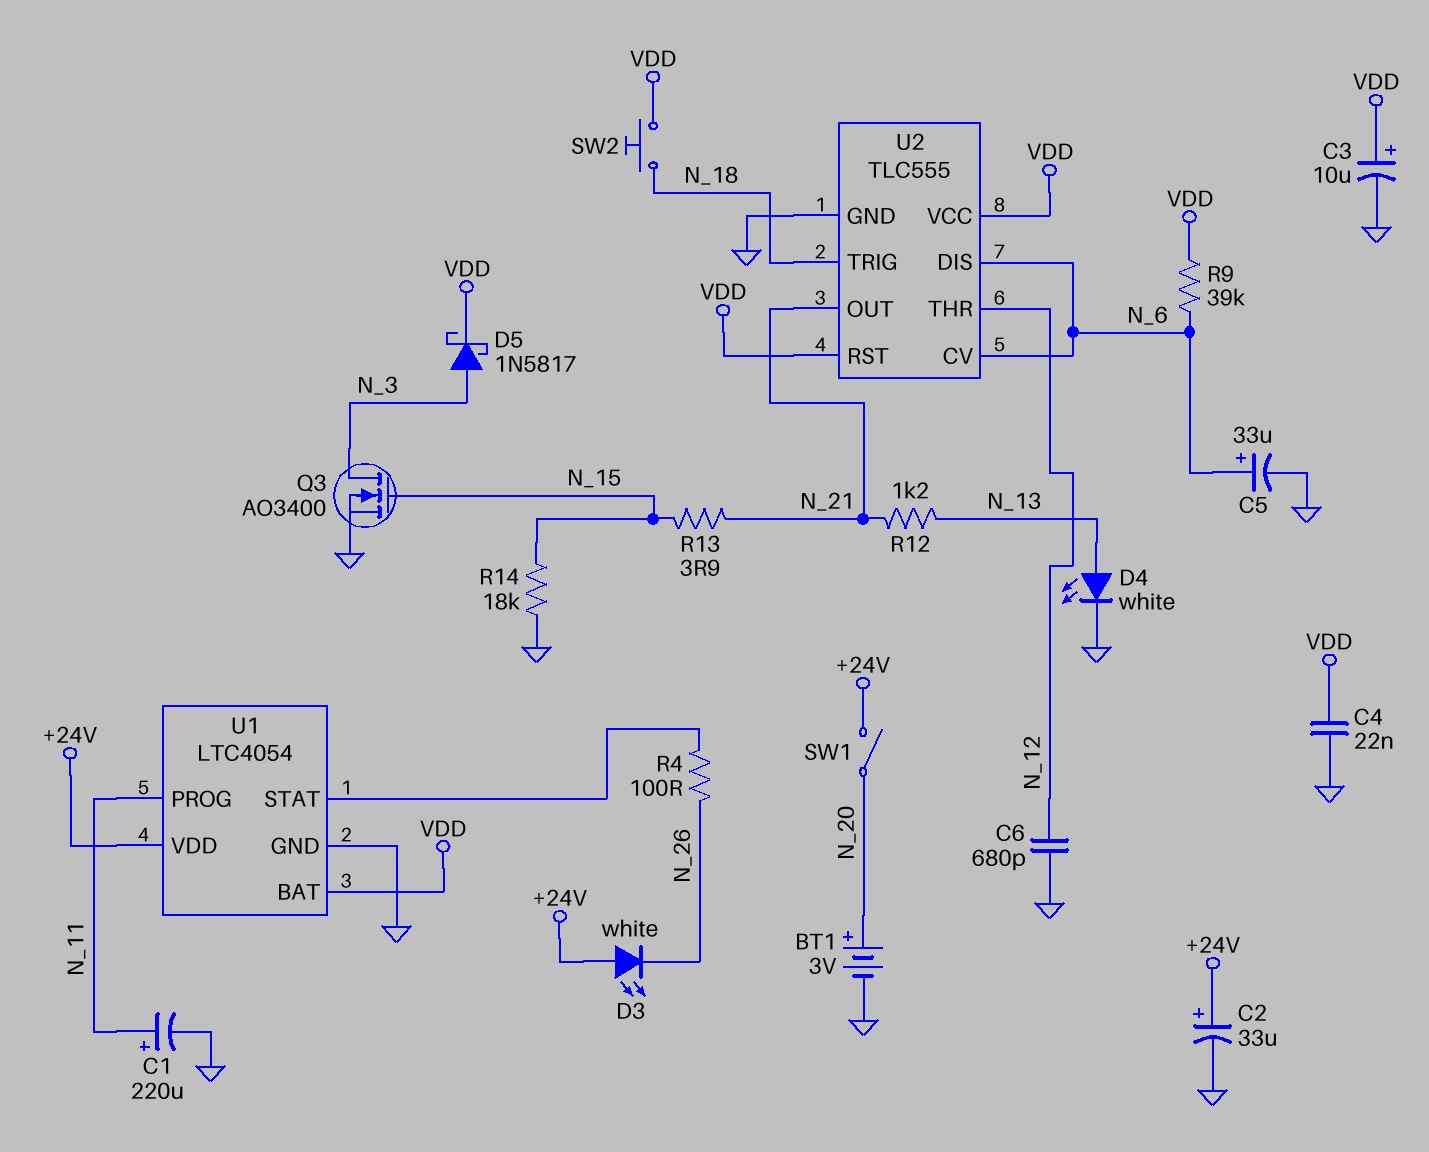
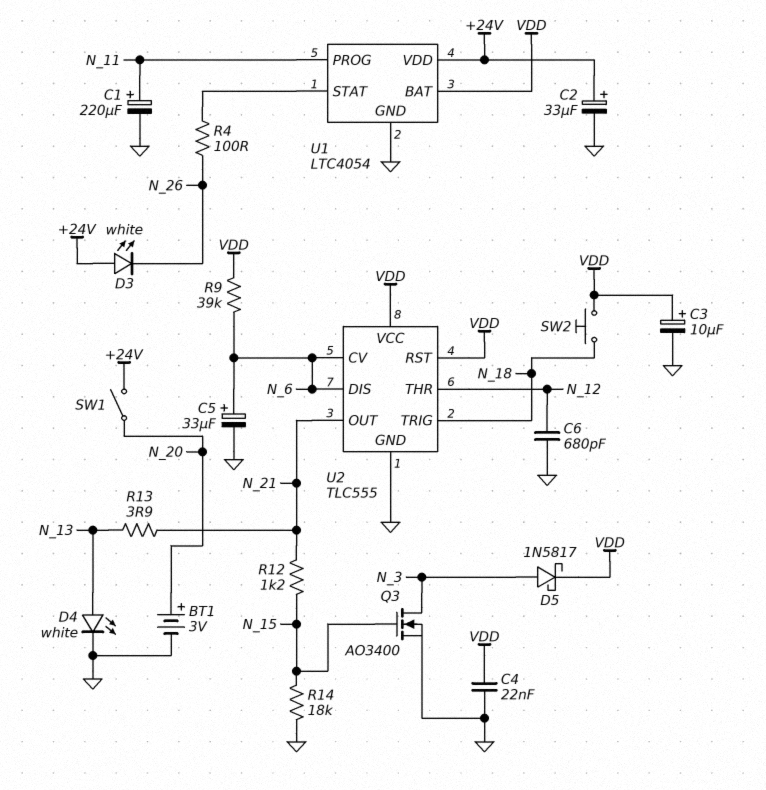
R12: 1.2k (N_13, N_21) -> 1.2k (N_15, N_21)
R13: 3.9 (N_15, N_21) -> 3.9 (N_13, N_21)

